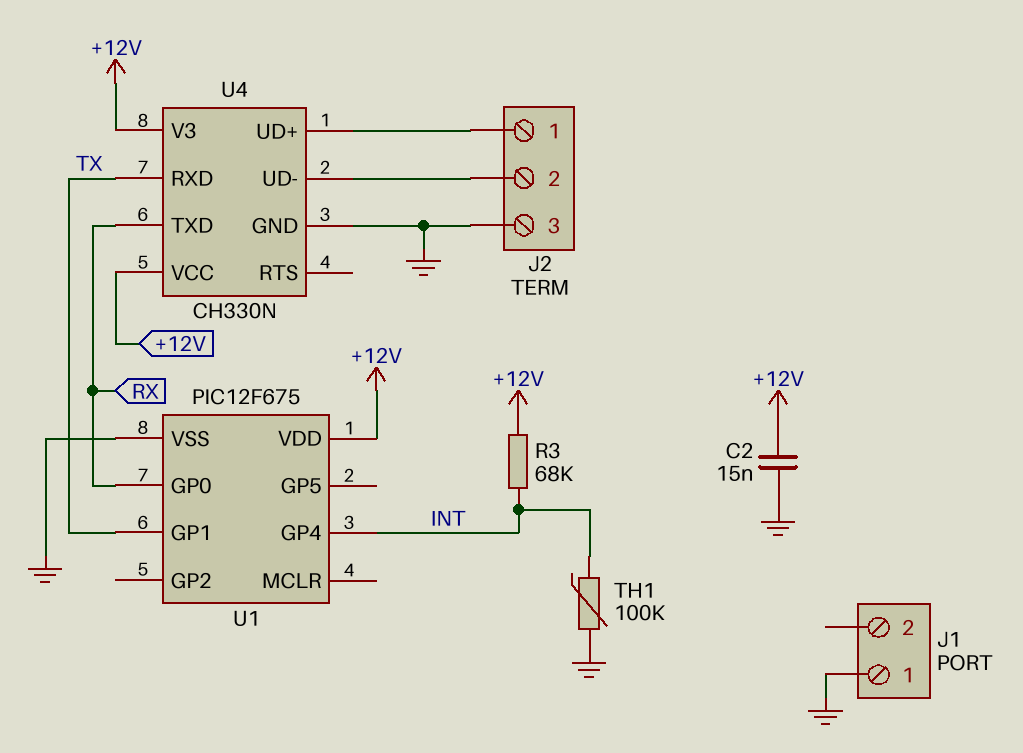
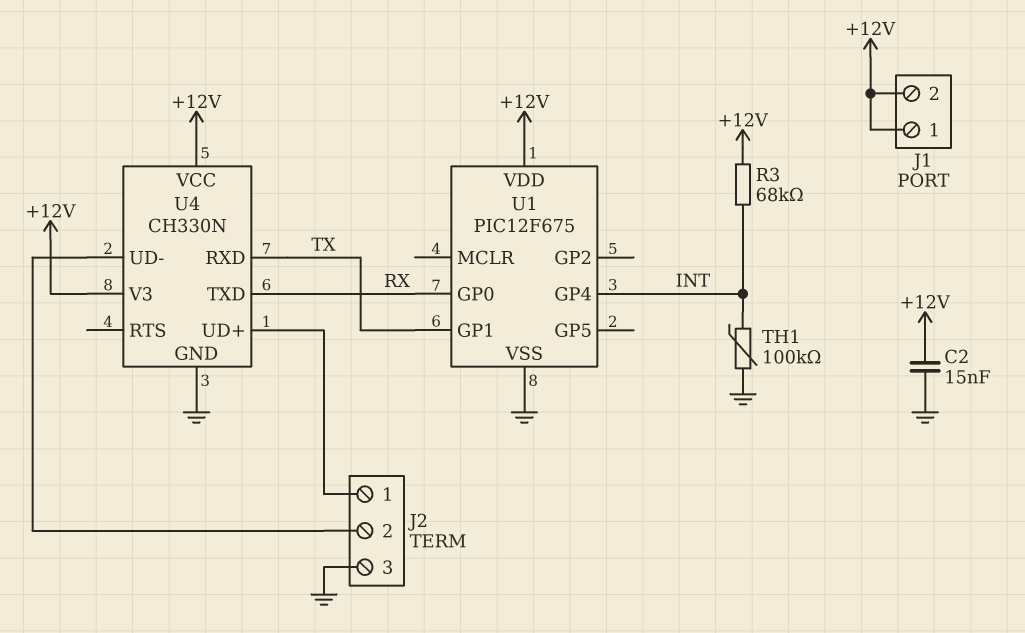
J1 pin 1: GND -> +12V
J1 pin 2: none -> +12V

